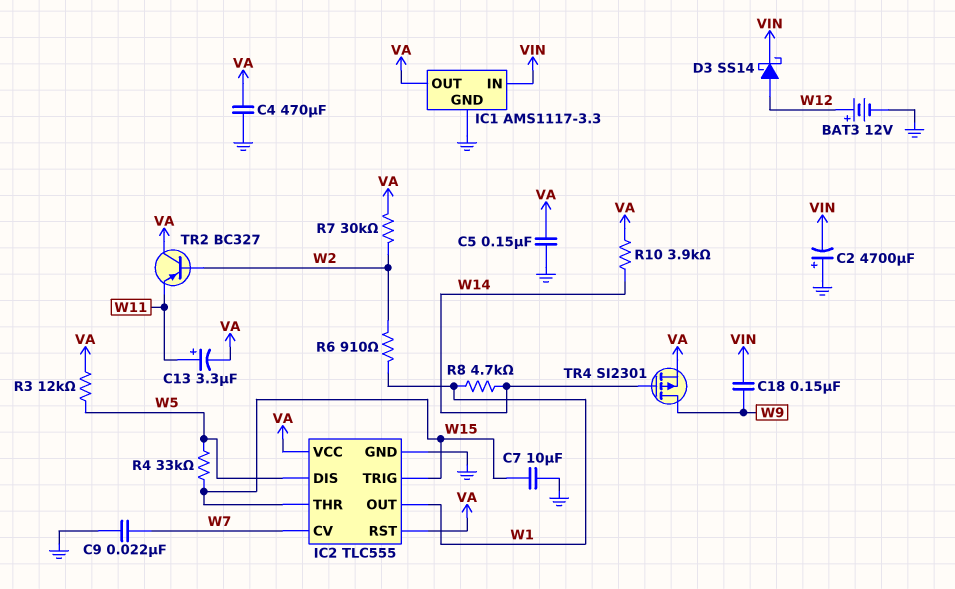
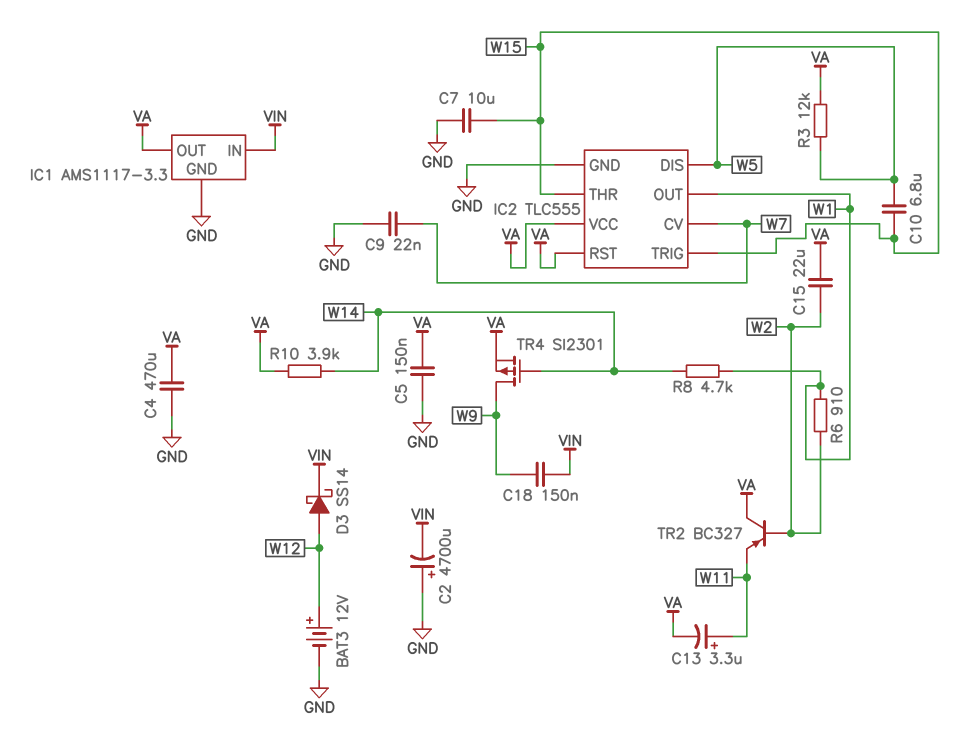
C10: none -> 6.8uF (W5, W15)
C15: none -> 22uF (VA, W2)
R4: 33k (W5, W15) -> none
R7: 30k (VA, W2) -> none

